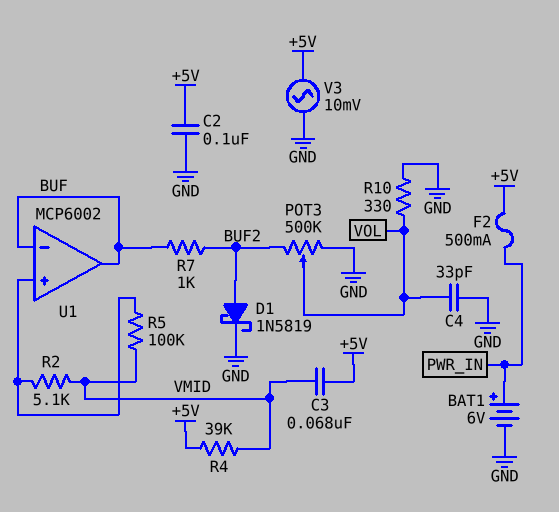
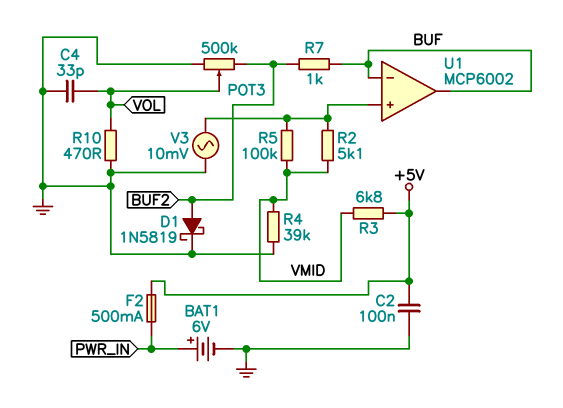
C3: 68nF (+5V, VMID) -> none
R3: none -> 6.8k (+5V, VMID)
R4: 39k (+5V, VMID) -> 39k (GND, VMID)
R10: 330 (GND, VOL) -> 470 (GND, VOL)
V3: AC 10mV (+5V, GND) -> AC 10mV (GND, U1/in+)

